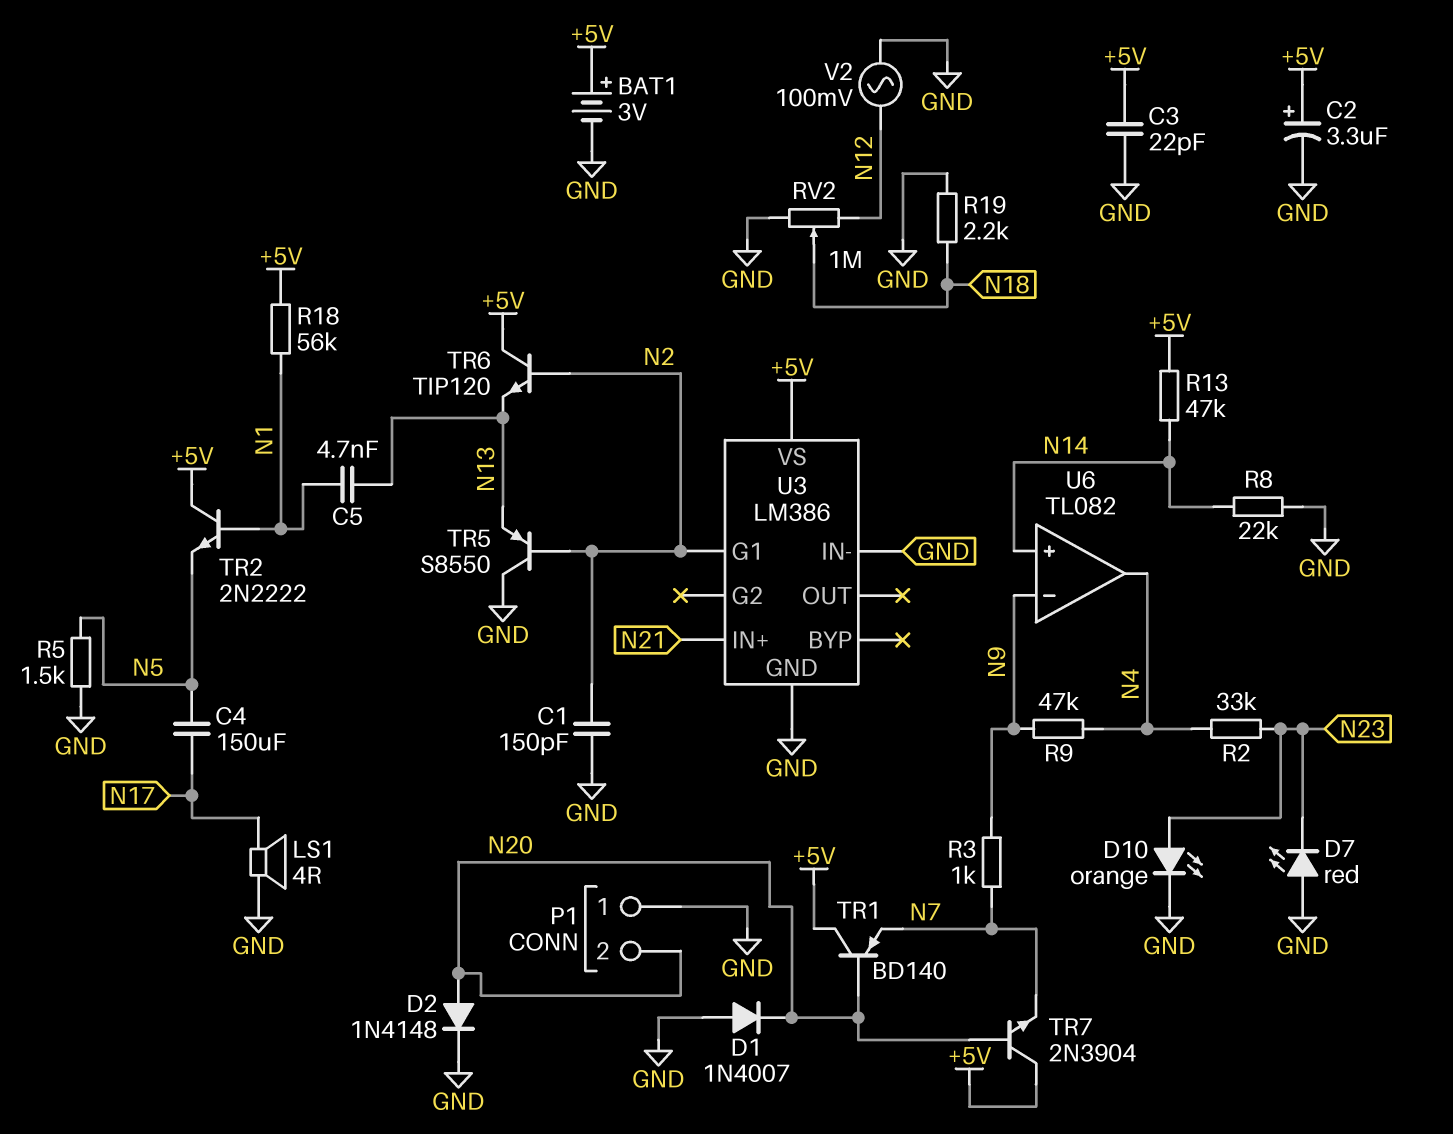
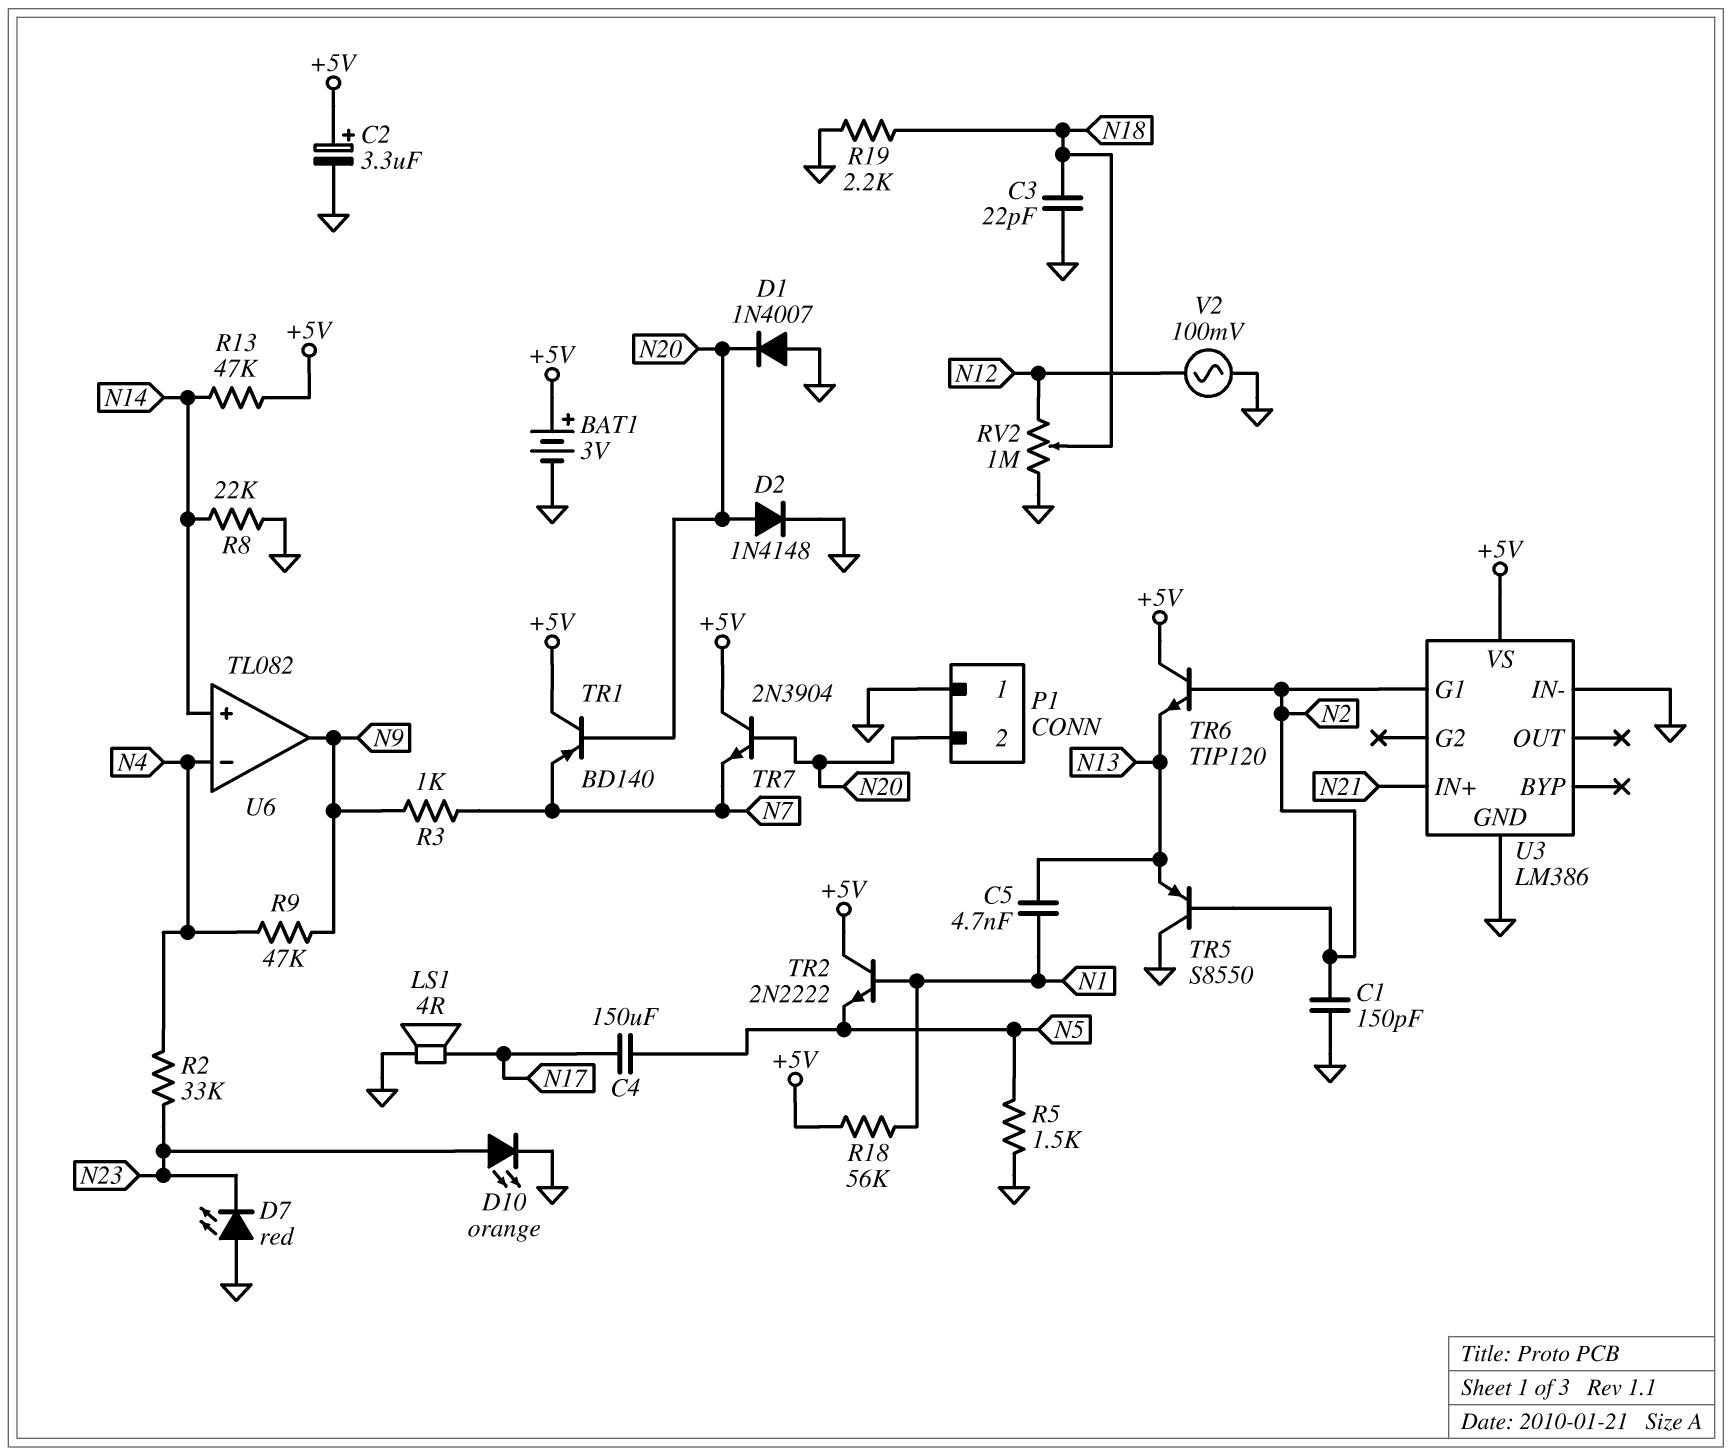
C3: 22pF (+5V, GND) -> 22pF (GND, N18)
U6 pin in-: N9 -> N4
U6 pin out: N4 -> N9

